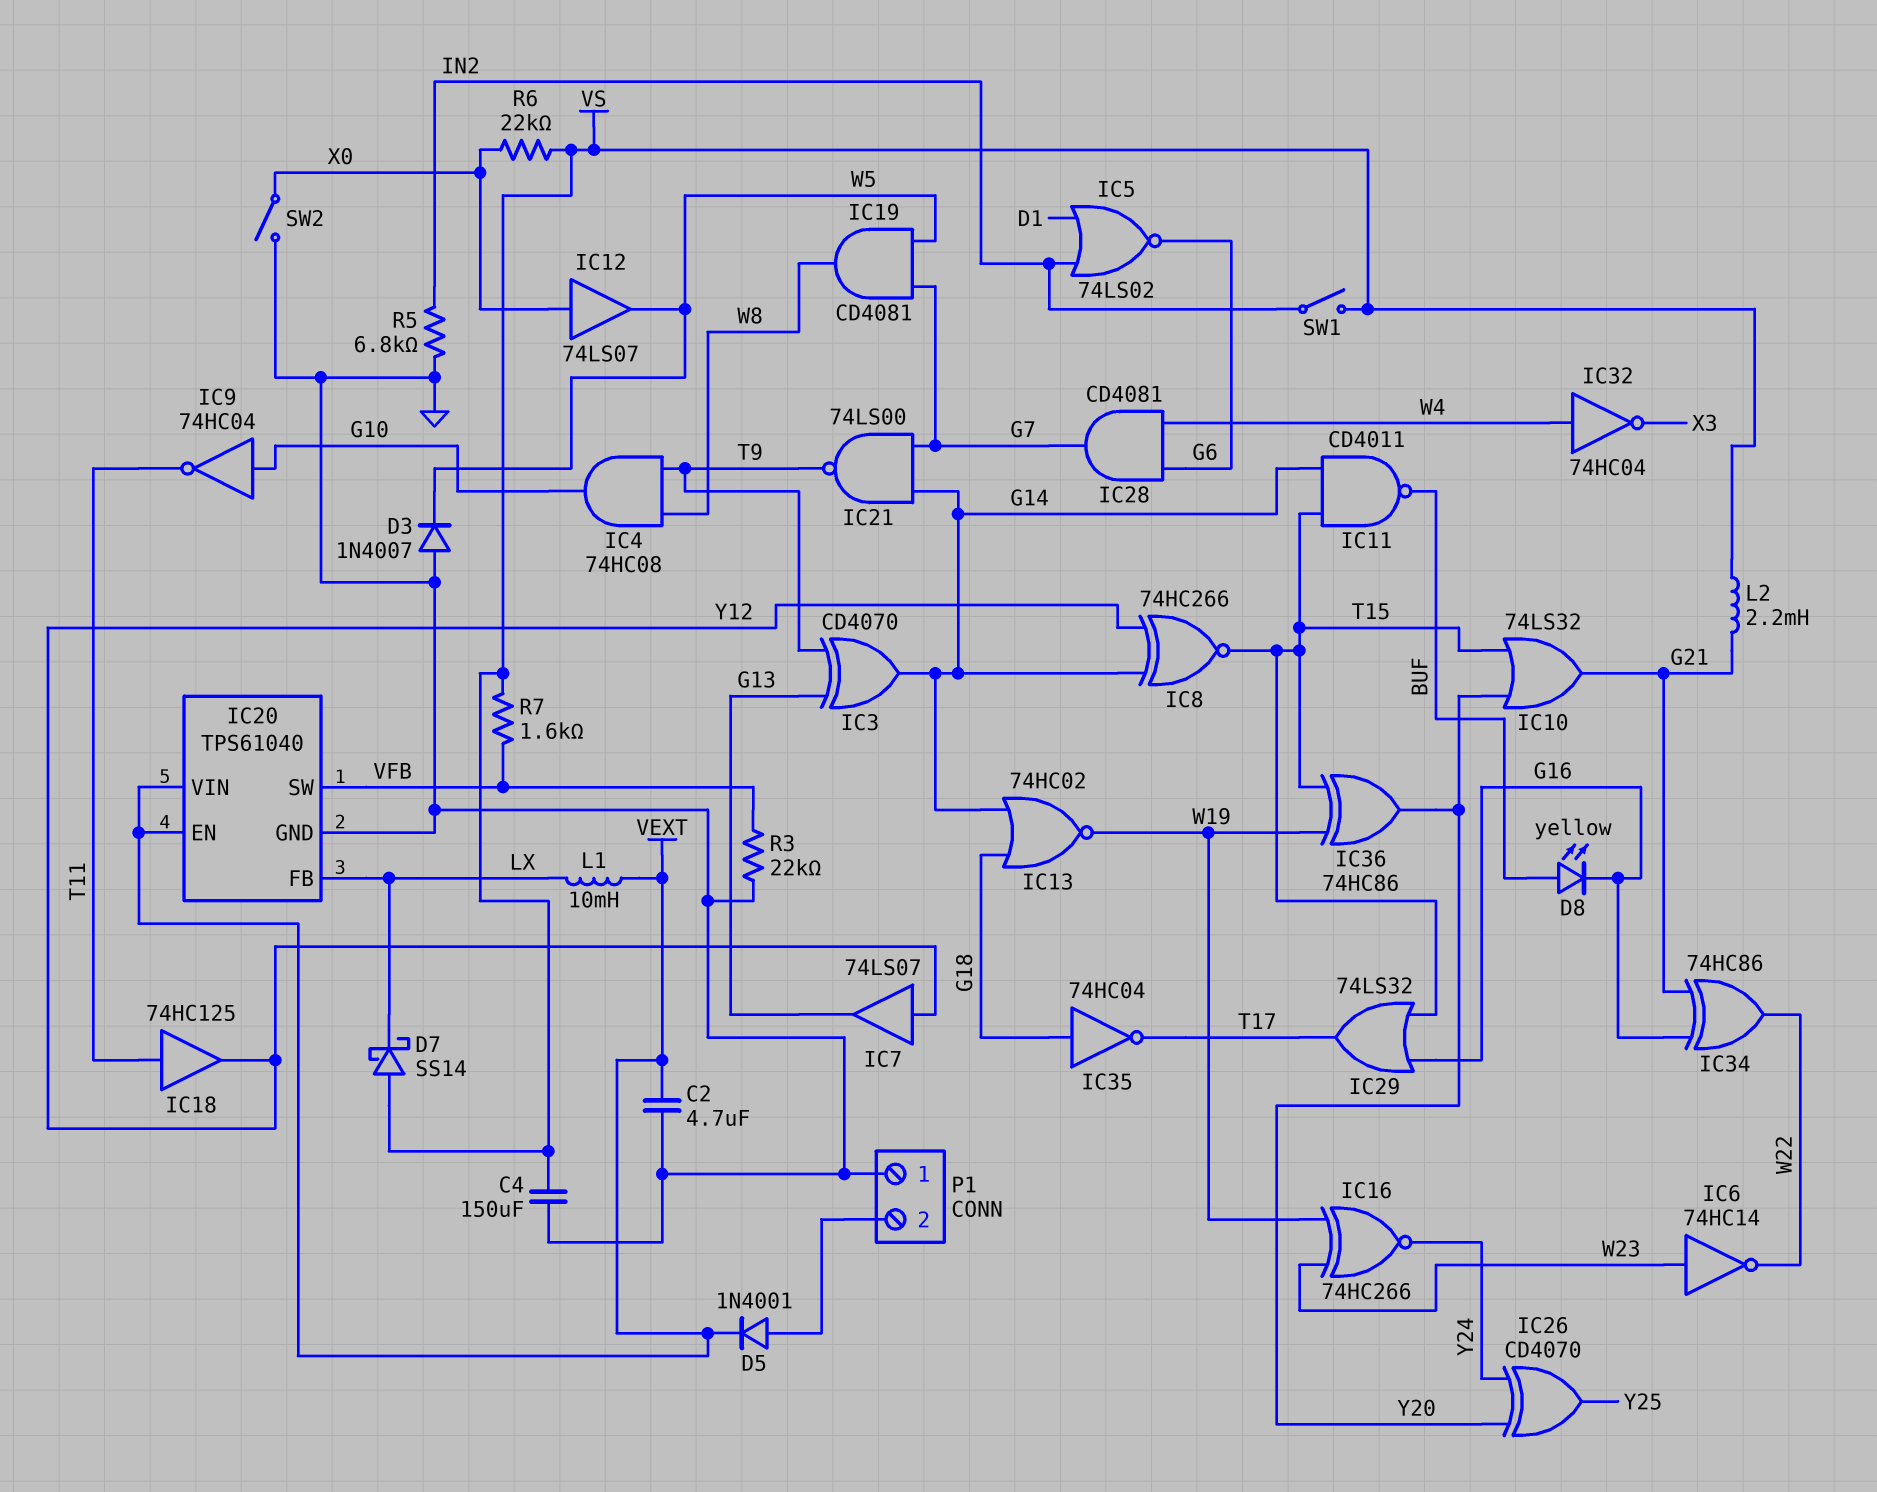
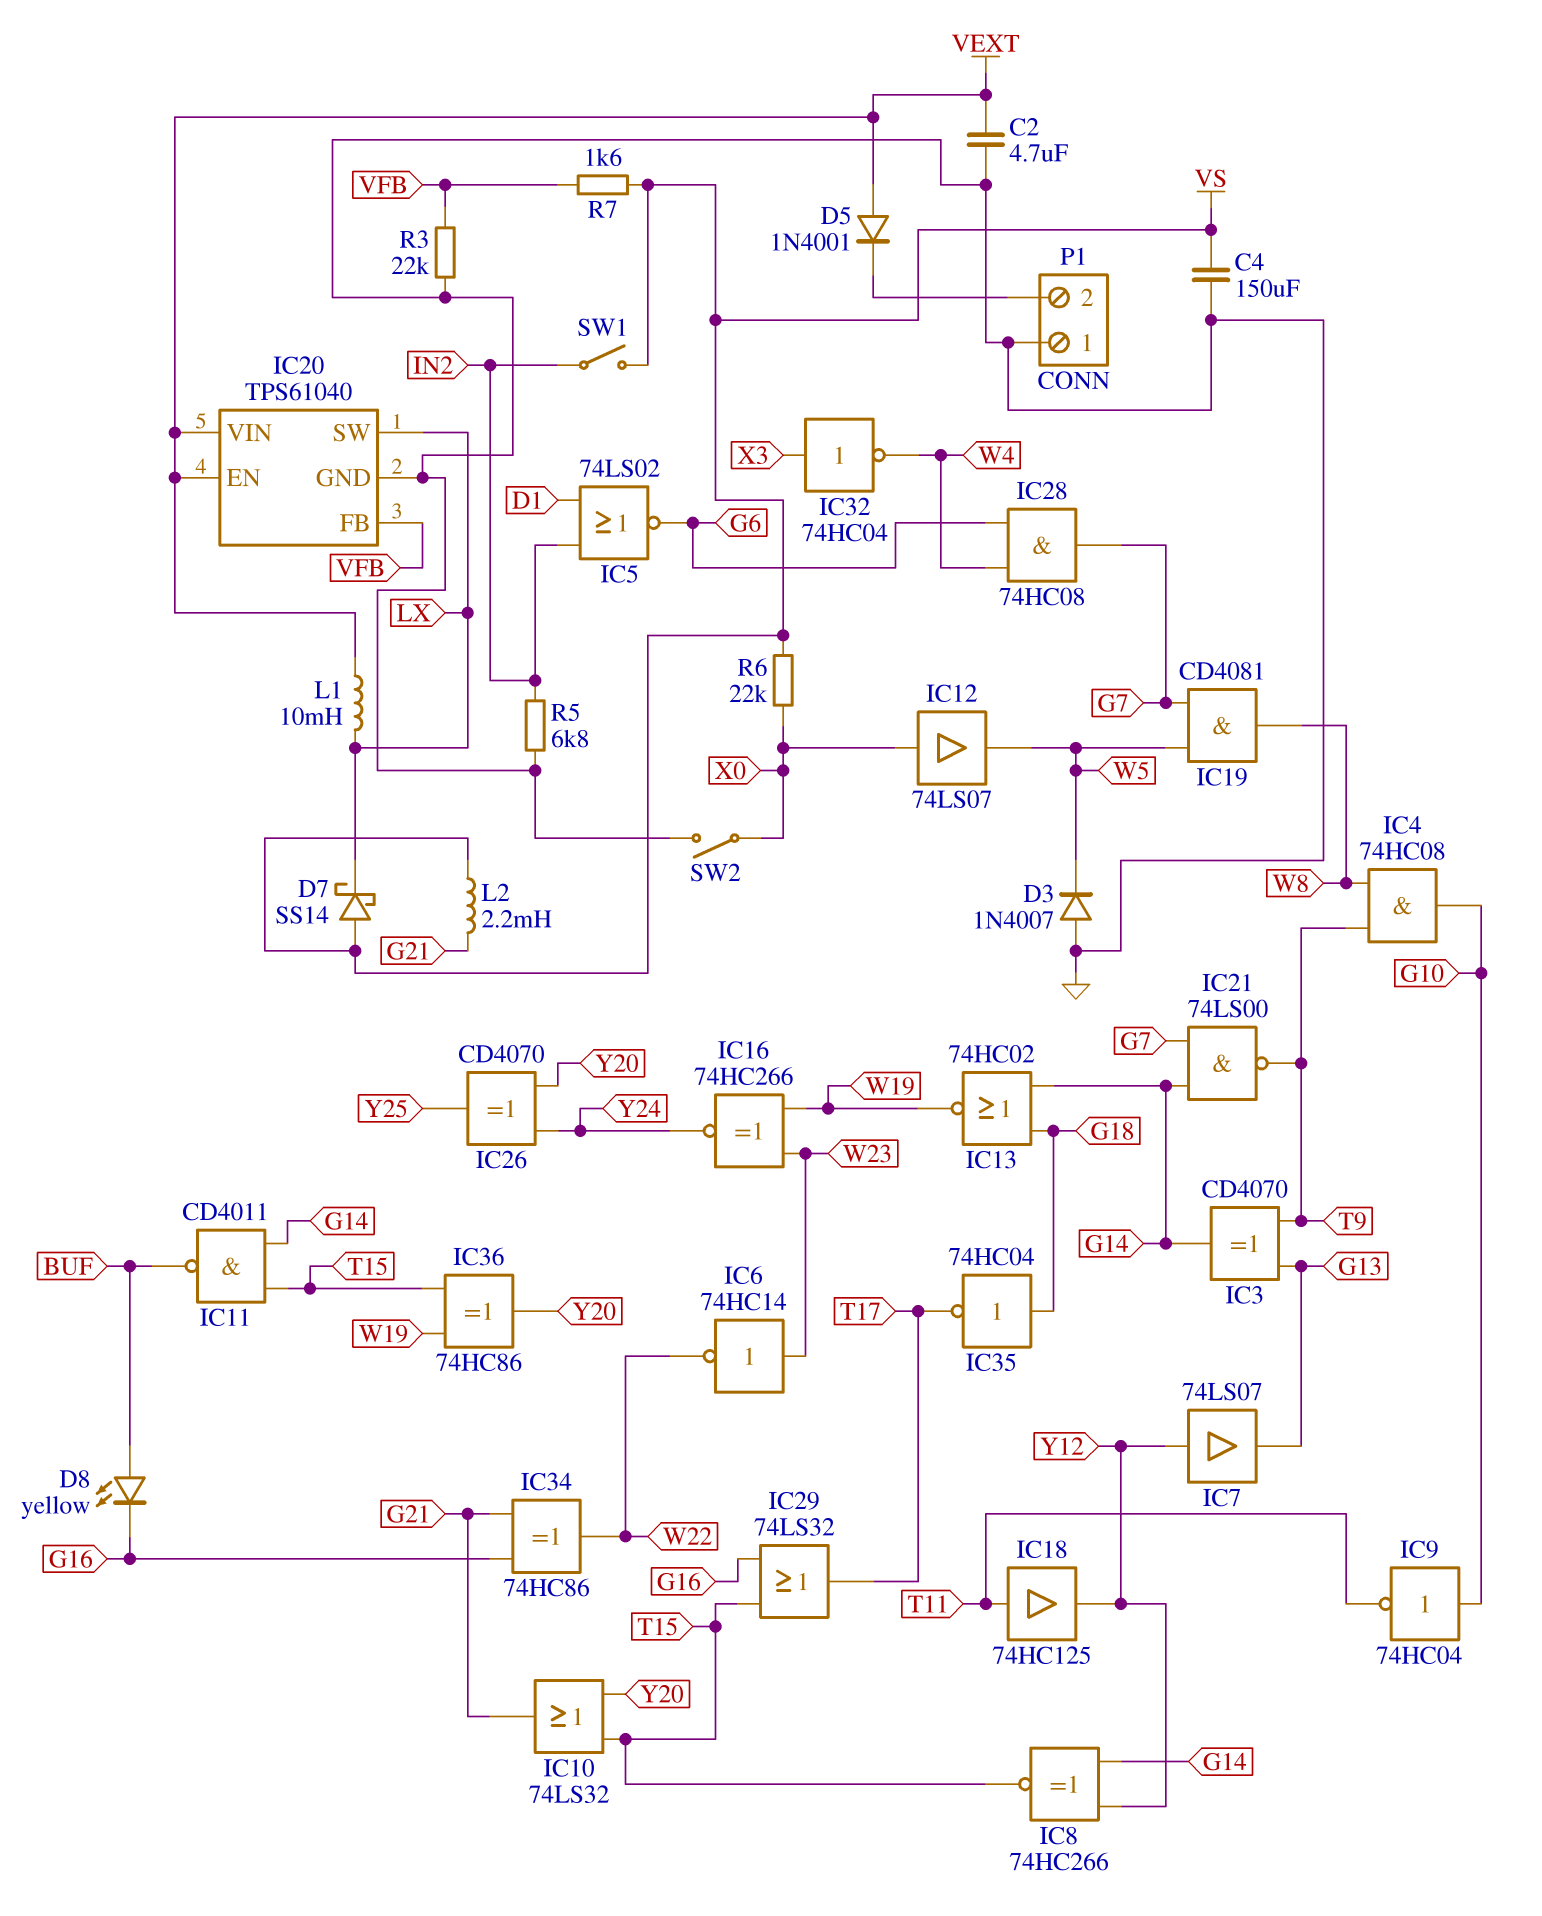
D5: diode 1N4001 (A P1/2, K VEXT) -> diode 1N4001 (A VEXT, K P1/2)
IC20 pin FB: LX -> VFB
IC20 pin SW: VFB -> LX
IC28: AND CD4081 (in G6, in W4, out G7) -> AND 74HC08 (in G6, in W4, out G7)
IC32: NOT 74HC04 (in W4, out X3) -> NOT 74HC04 (in X3, out W4)

